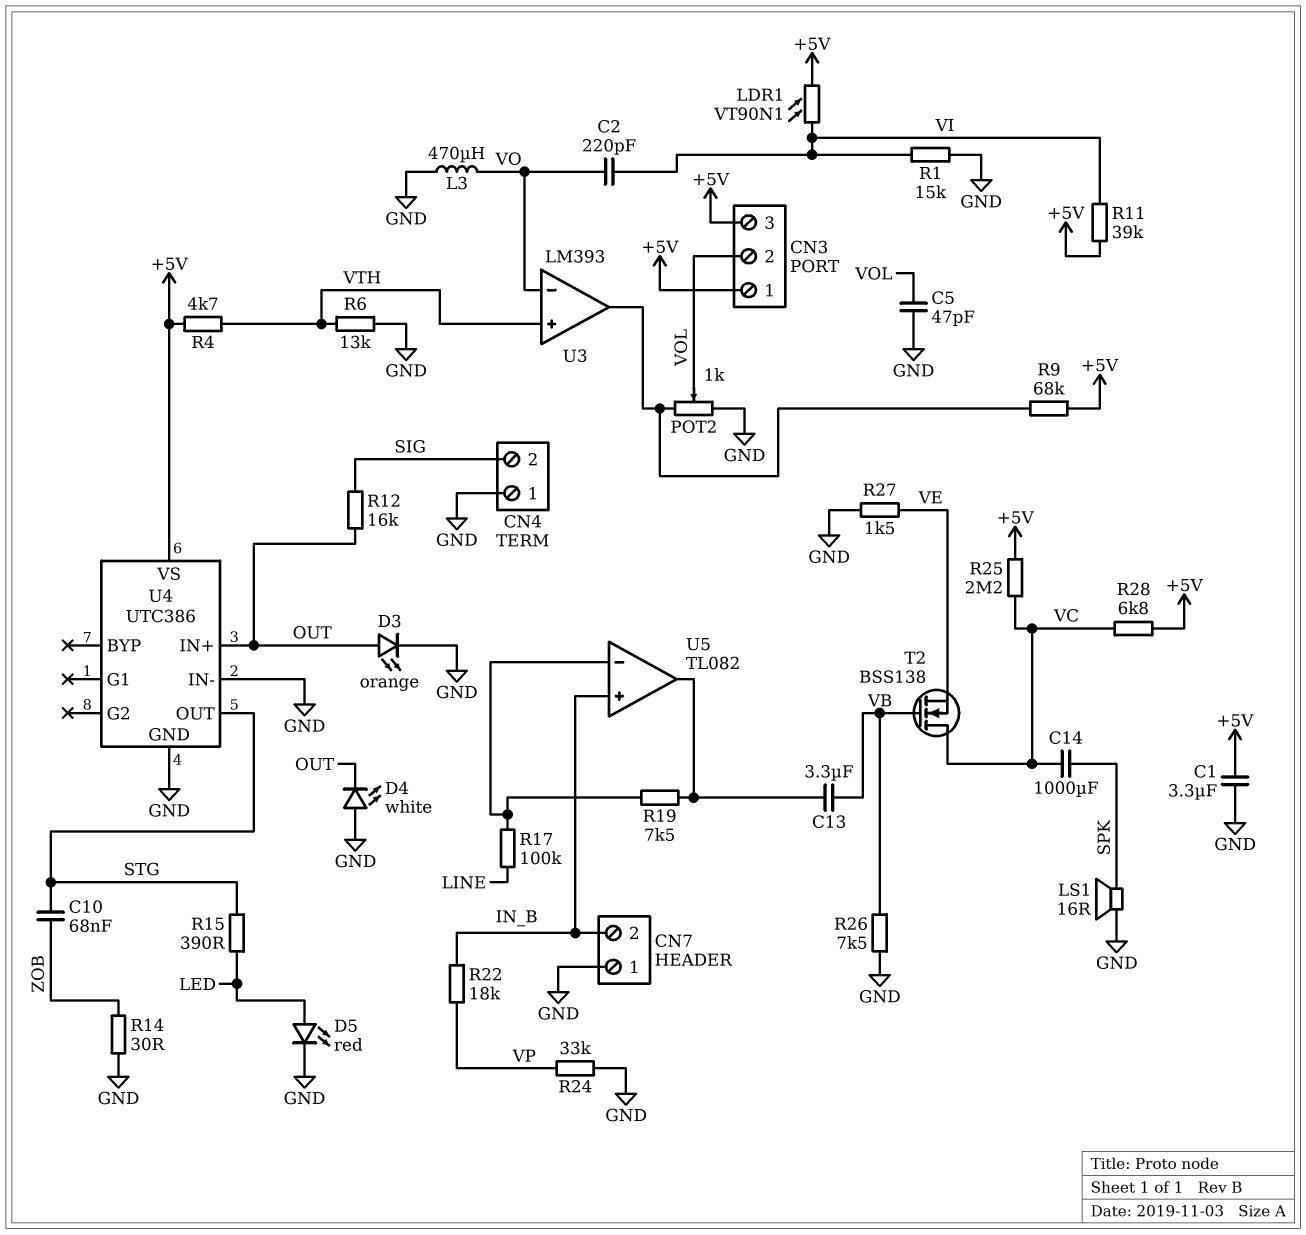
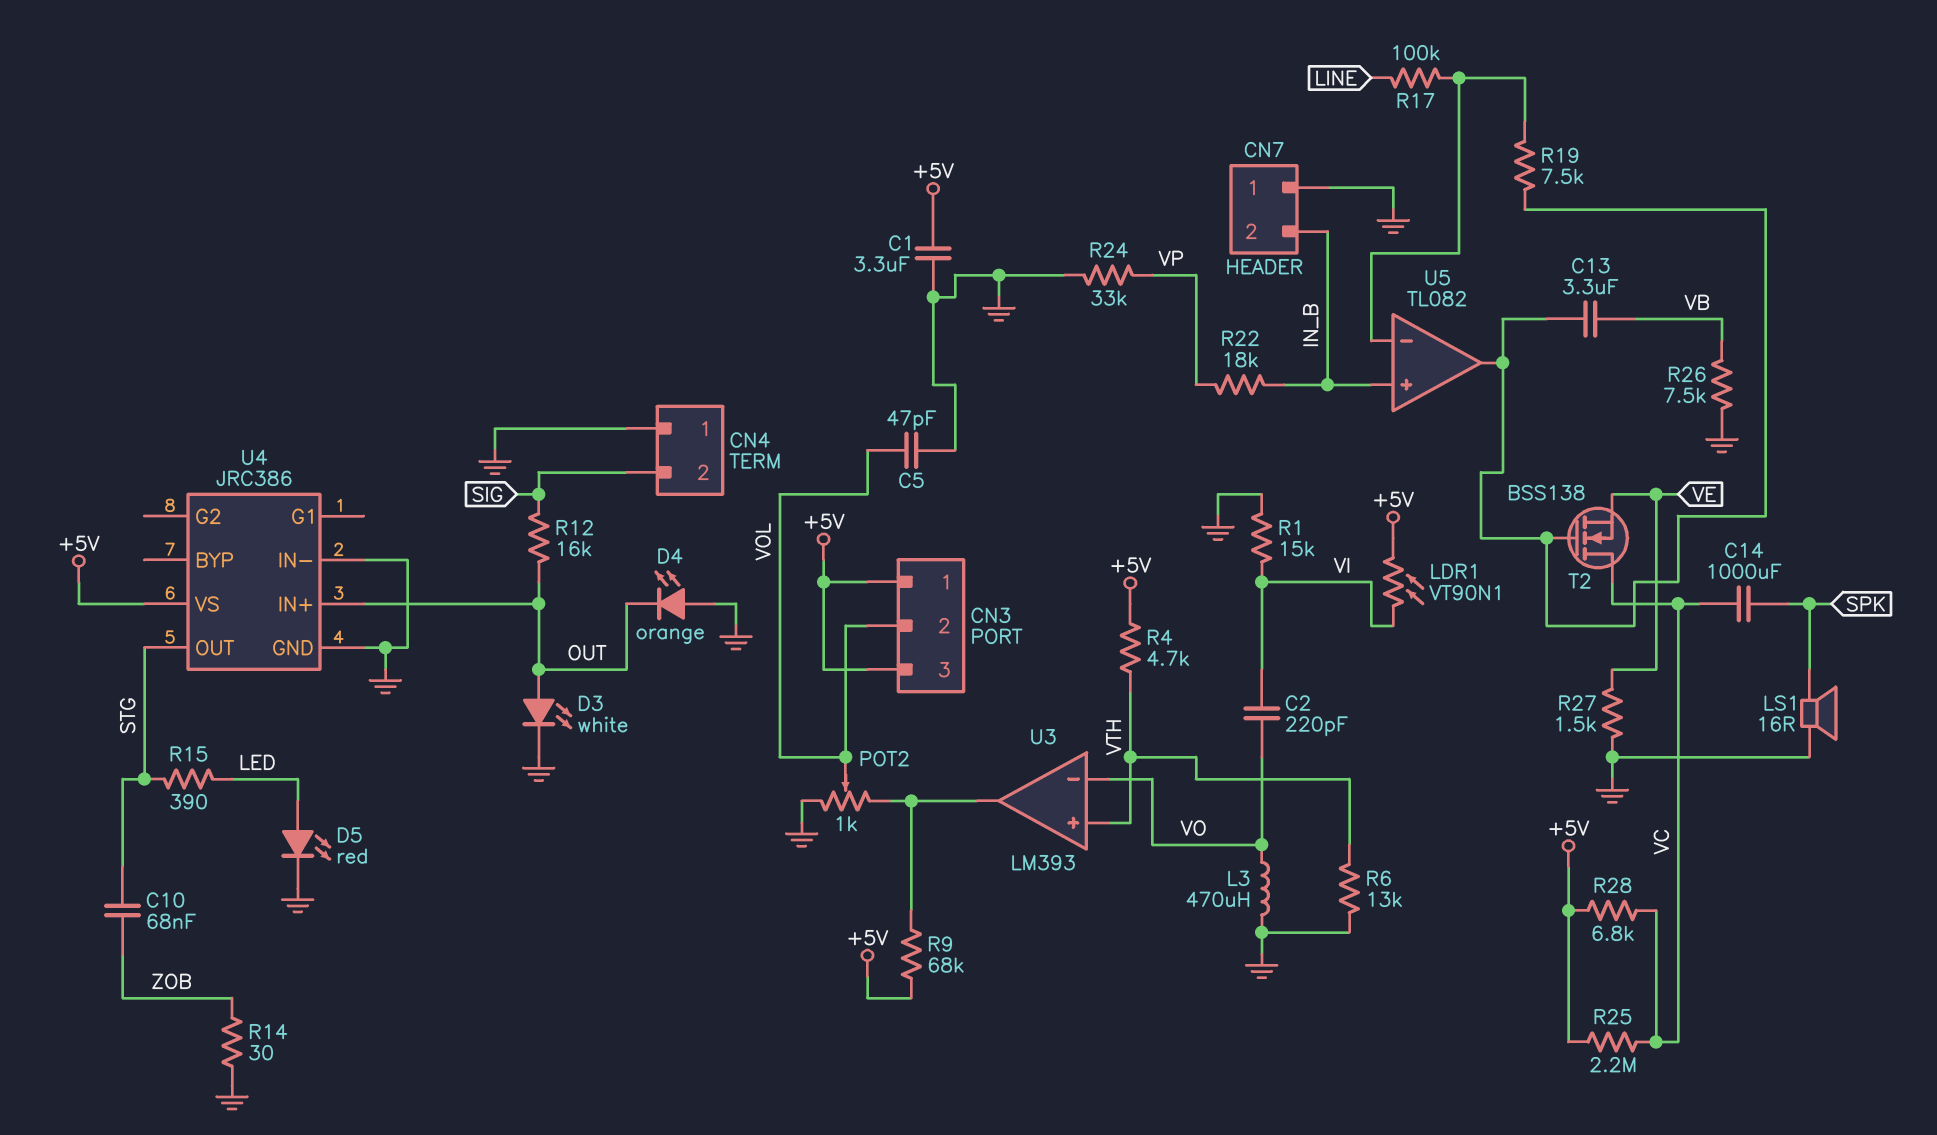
D3: LED orange (A OUT, K GND) -> LED white (A OUT, K GND)
D4: LED white (A GND, K OUT) -> LED orange (A GND, K OUT)
R11: 39k (+5V, VI) -> none
T2: NMOS BSS138 (G VB, D VC, S VE) -> NMOS BSS138 (G U5/out, D VC, S VE)
U4: UTC386 -> JRC386

